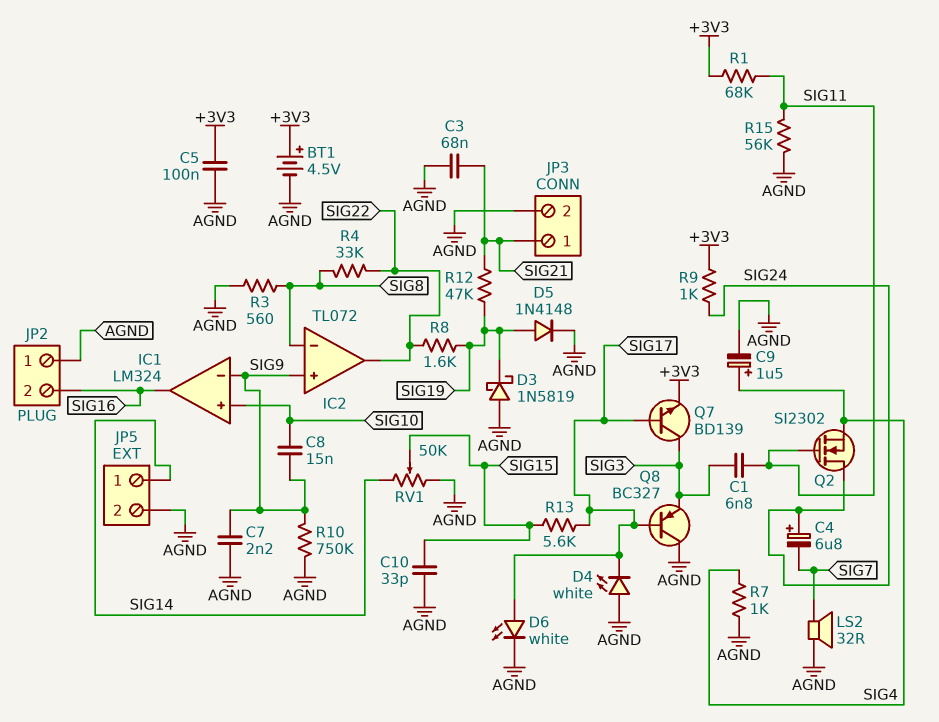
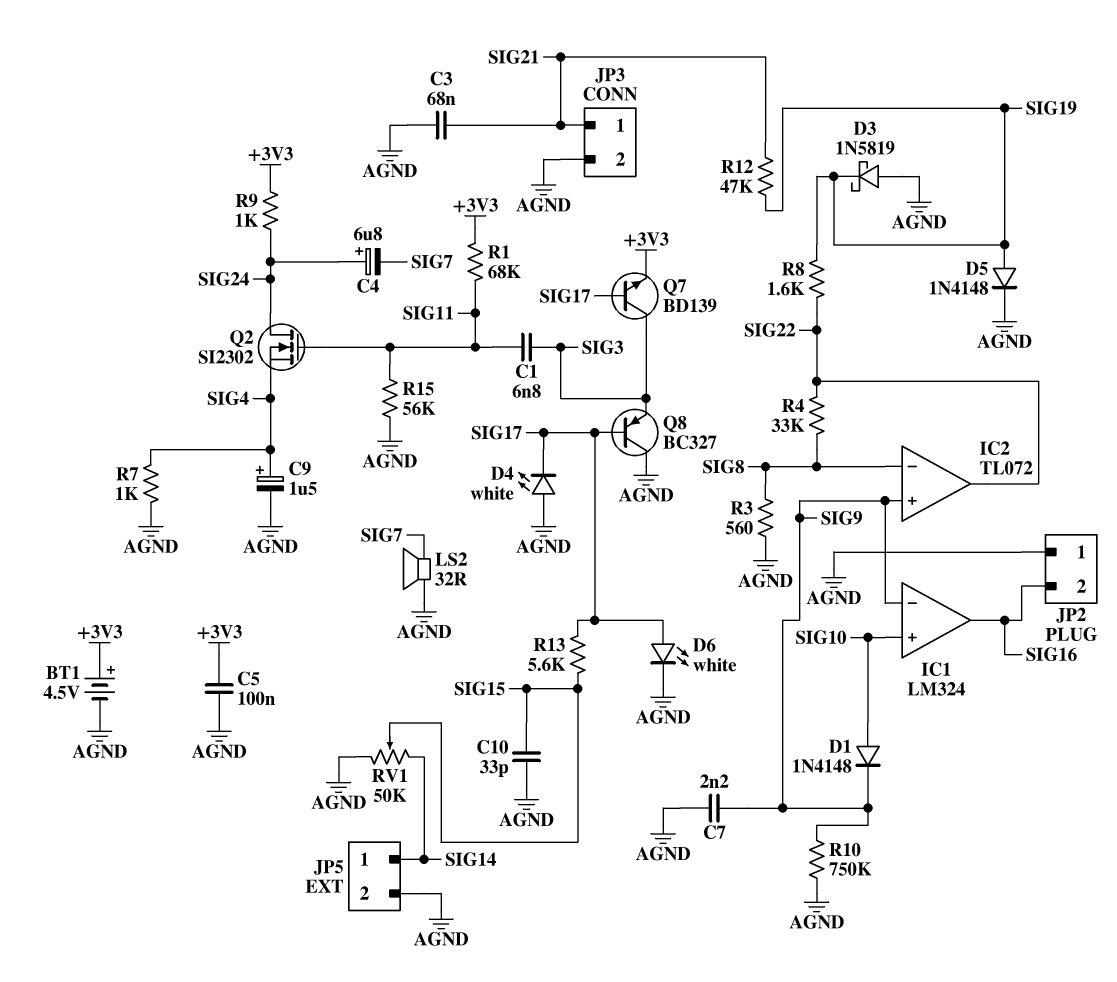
C8: 15nF (SIG9, SIG10) -> none
D1: none -> diode 1N4148 (A SIG10, K SIG9)

